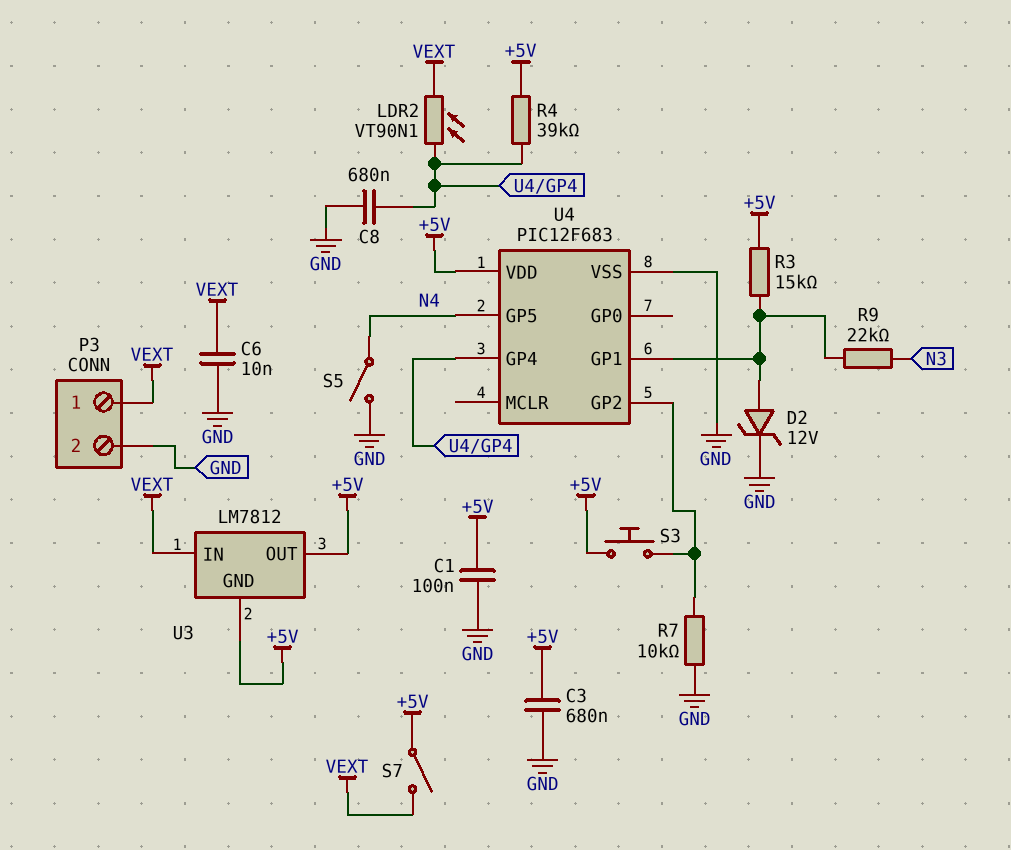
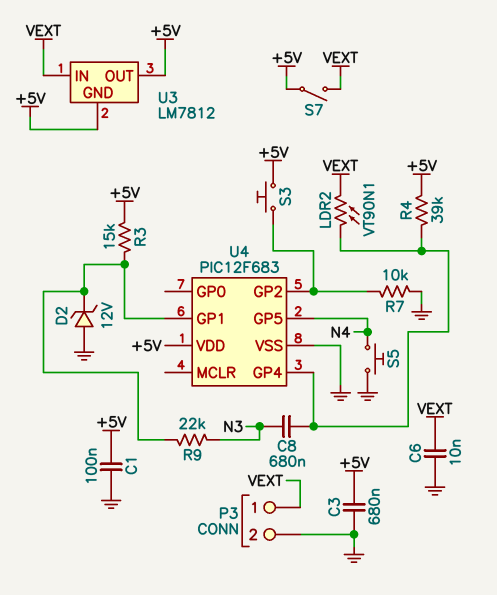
C8: 680nF (GND, U4/GP4) -> 680nF (N3, U4/GP4)
D2: zener 12V (A U4/GP1, K GND) -> zener 12V (A GND, K U4/GP1)
S5: switch (GND, N4) -> button (GND, N4)

